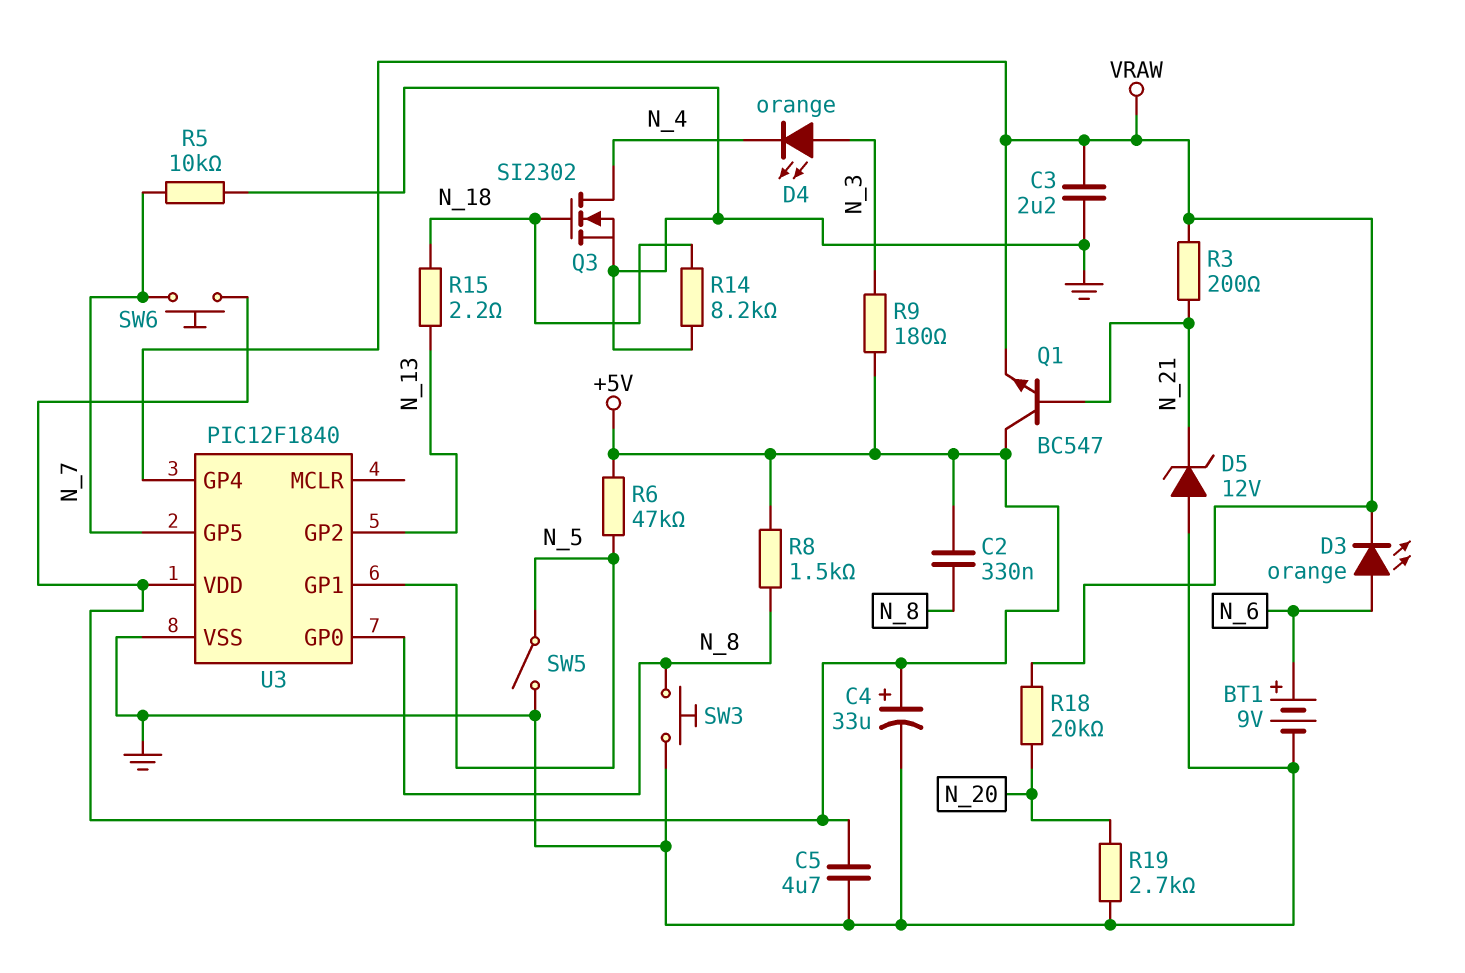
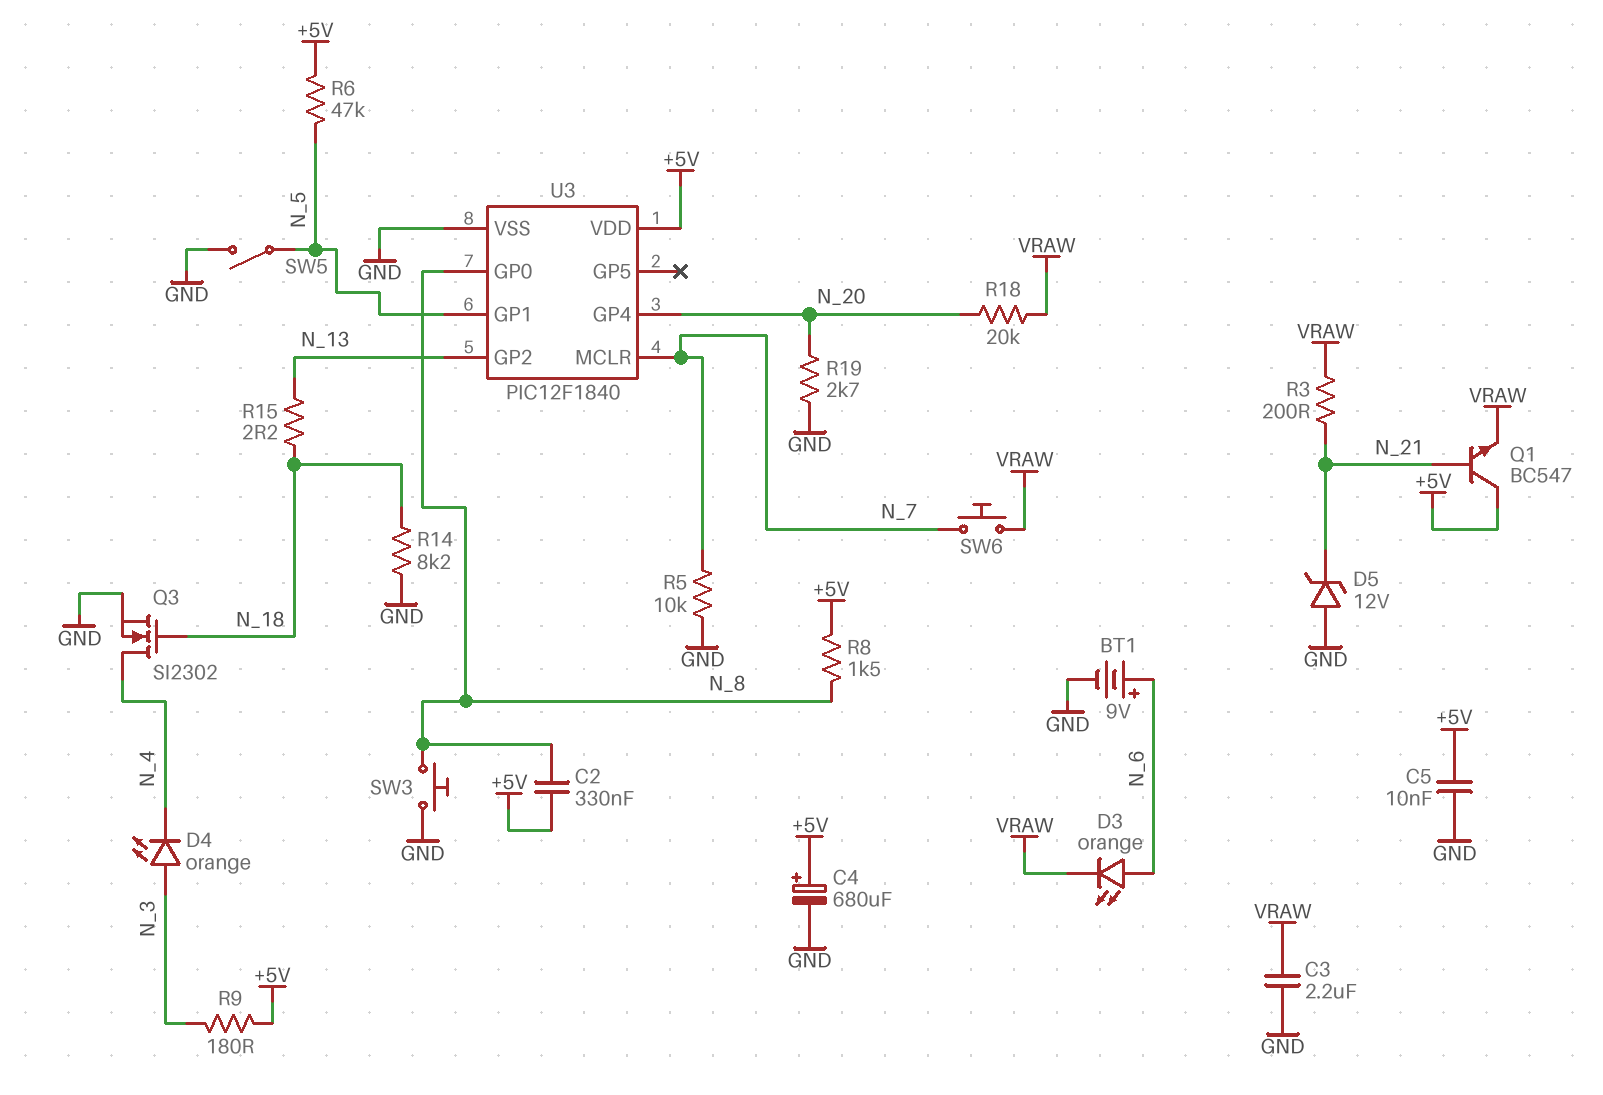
C4: 33uF (plus +5V, minus GND) -> 680uF (plus +5V, minus GND)
C5: 4.7uF (+5V, GND) -> 10nF (+5V, GND)
SW6: button (+5V, N_7) -> button (N_7, VRAW)
U3 pin GP4: VRAW -> N_20
U3 pin GP5: N_7 -> none
U3 pin MCLR: none -> N_7

